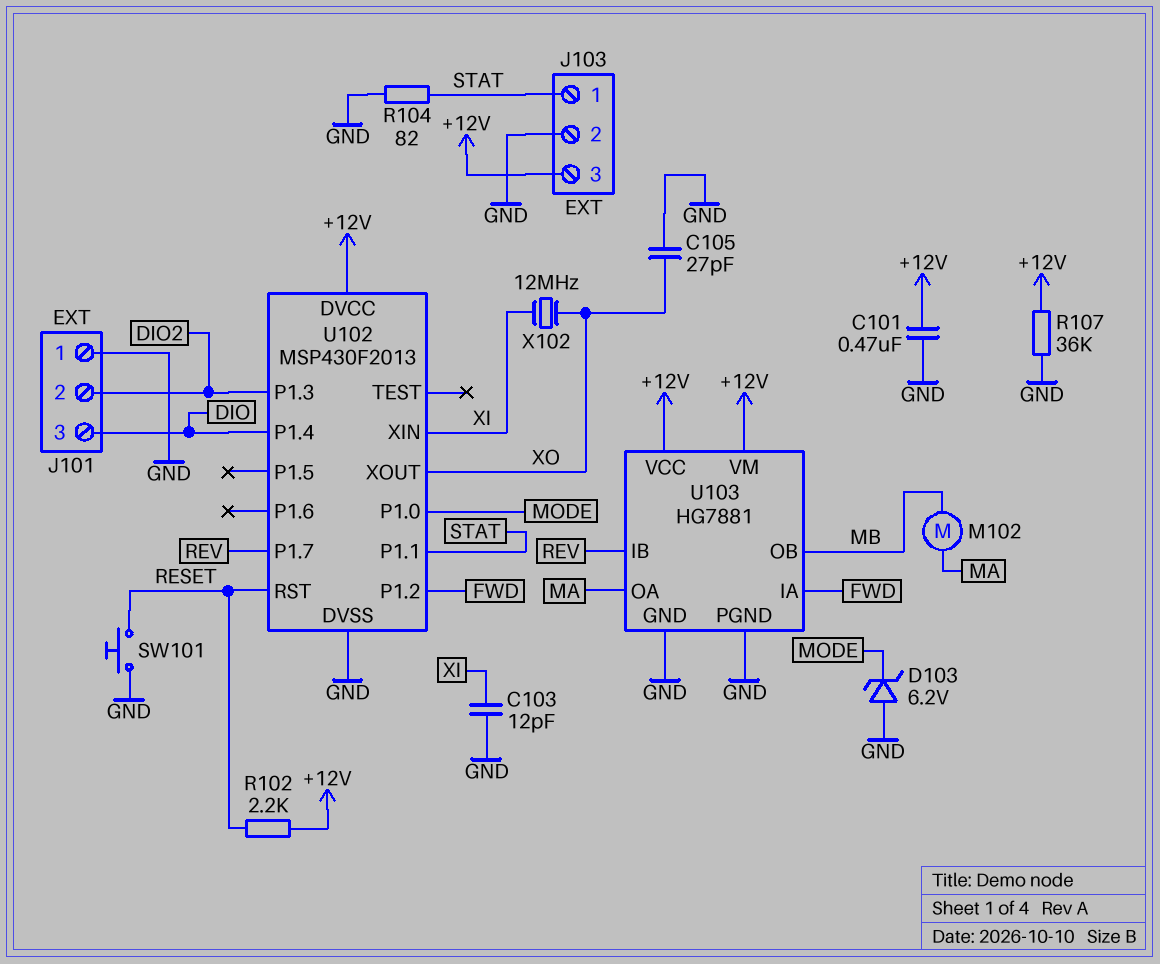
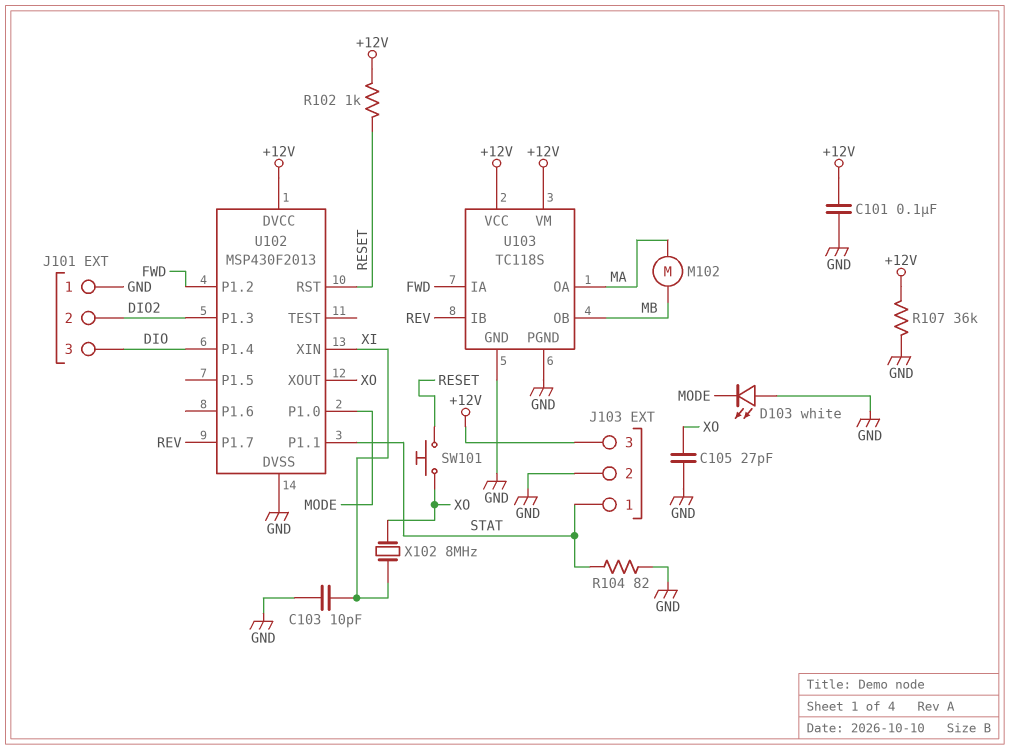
C101: 470nF (+12V, GND) -> 100nF (+12V, GND)
C103: 12pF (GND, XI) -> 10pF (GND, XI)
D103: zener 6.2V (A GND, K MODE) -> LED white (A GND, K MODE)
R102: 2.2k (+12V, RESET) -> 1k (+12V, RESET)
SW101: button (GND, RESET) -> button (RESET, XO)
U103: HG7881 -> TC118S
X102: 12MHz (XI, XO) -> 8MHz (XI, XO)

